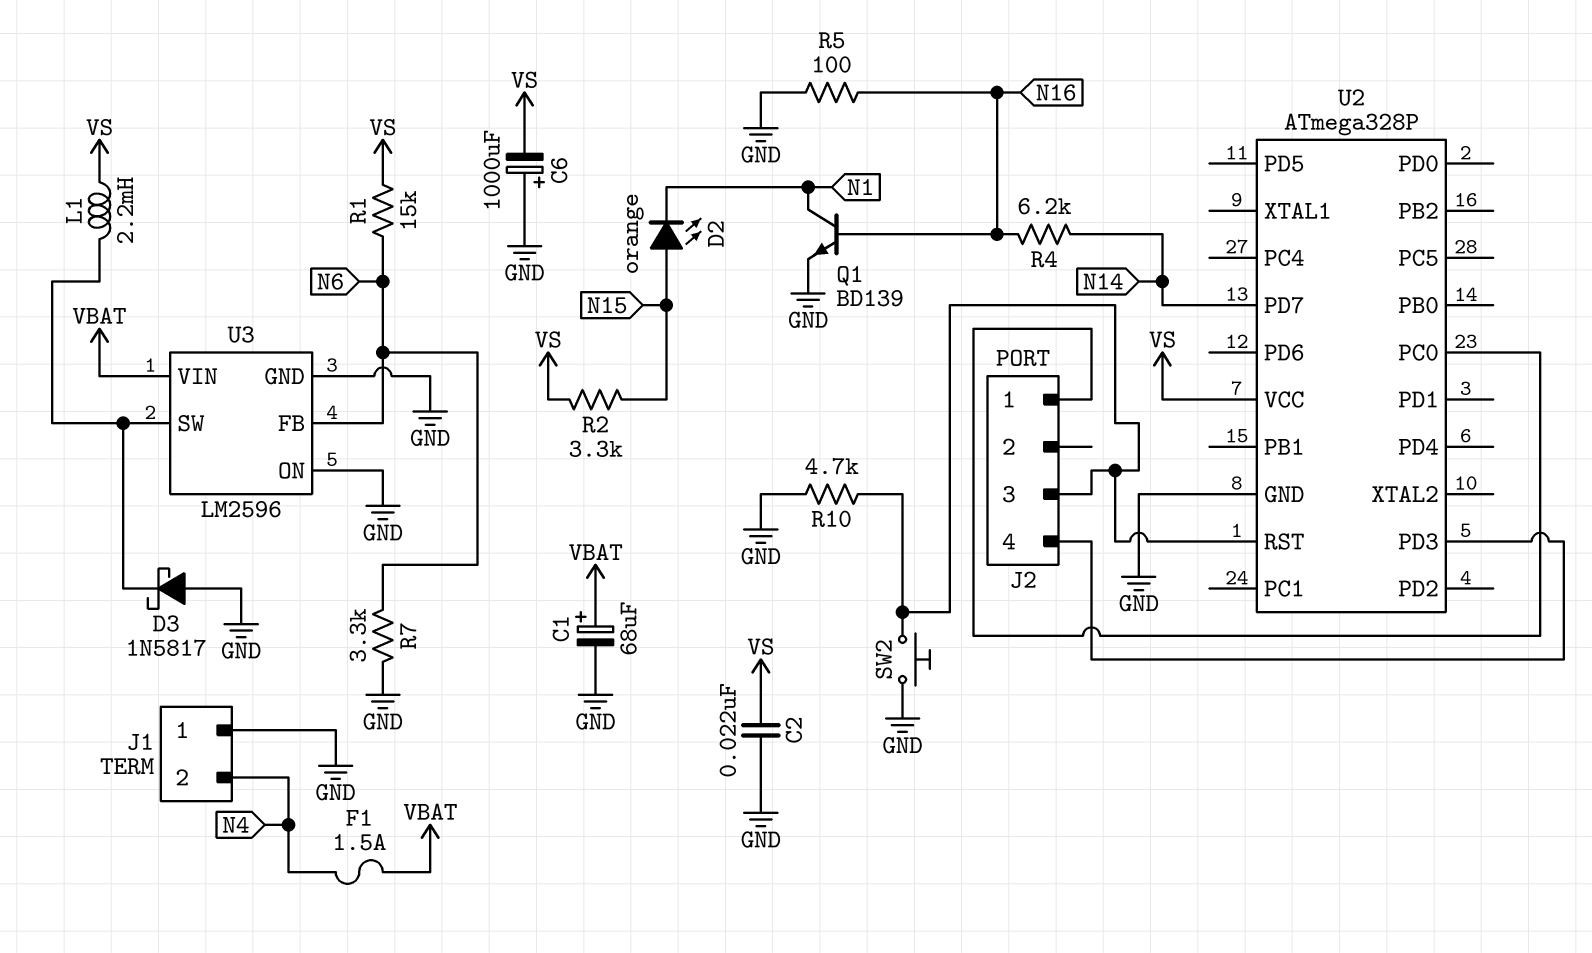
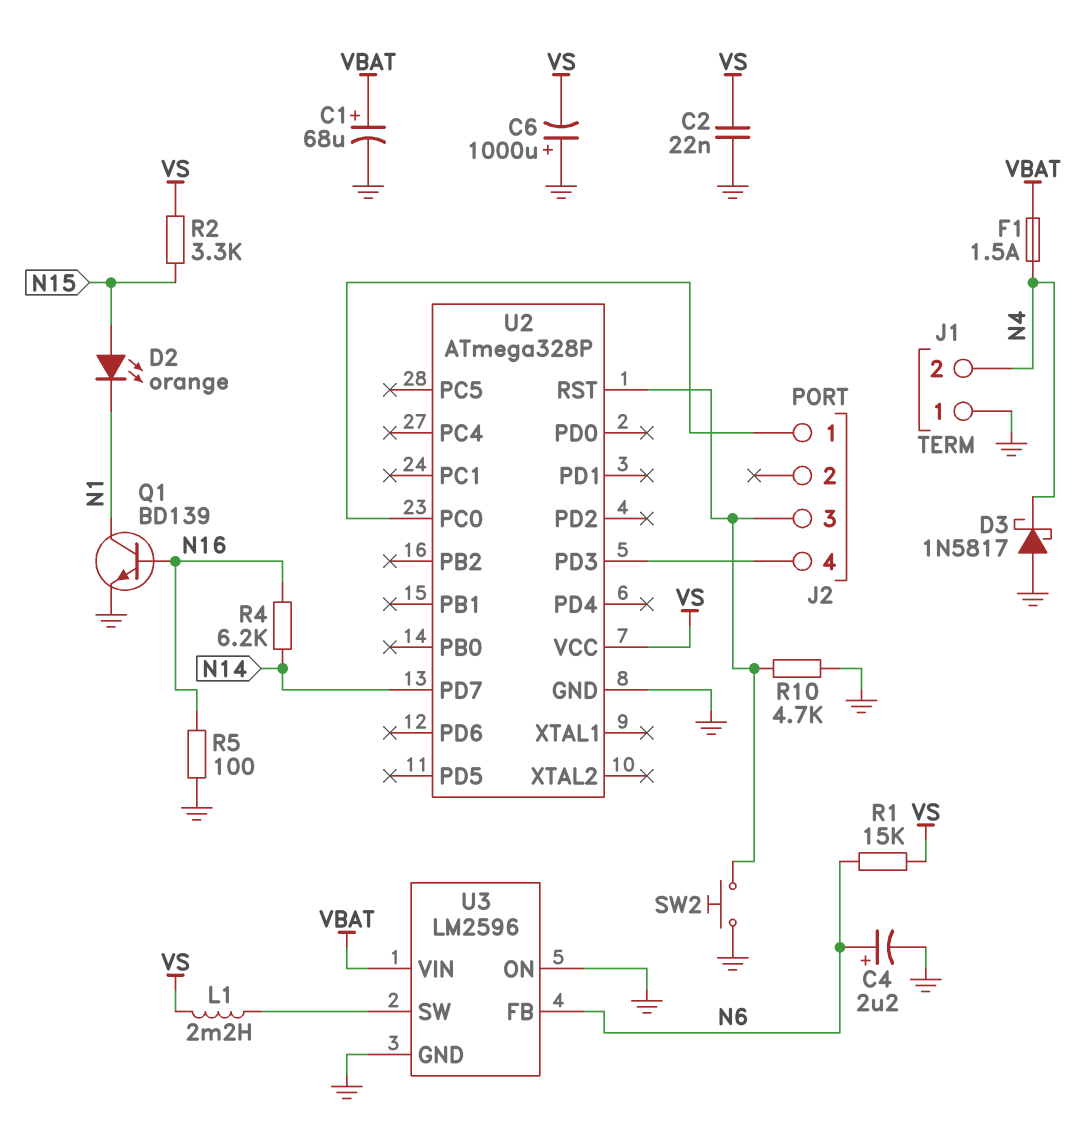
C4: none -> 2.2uF (plus N6, minus GND)
D3: schottky 1N5817 (A GND, K U3/SW) -> schottky 1N5817 (A GND, K N4)
R7: 3.3k (GND, N6) -> none

